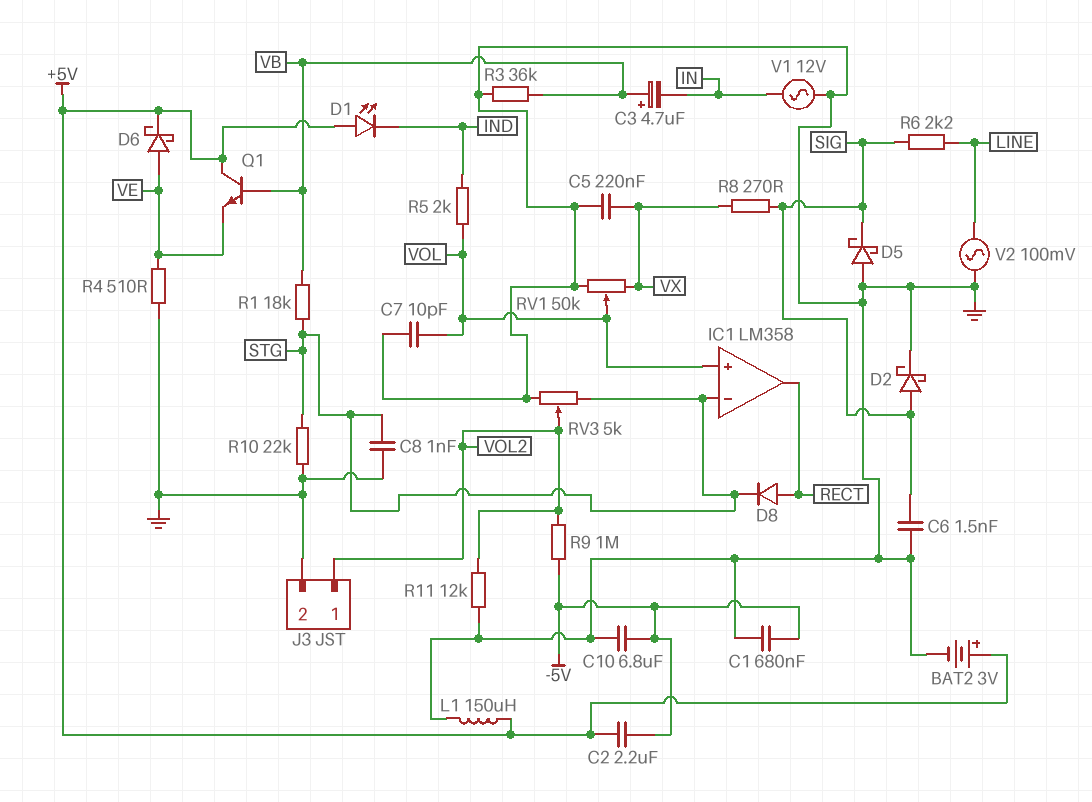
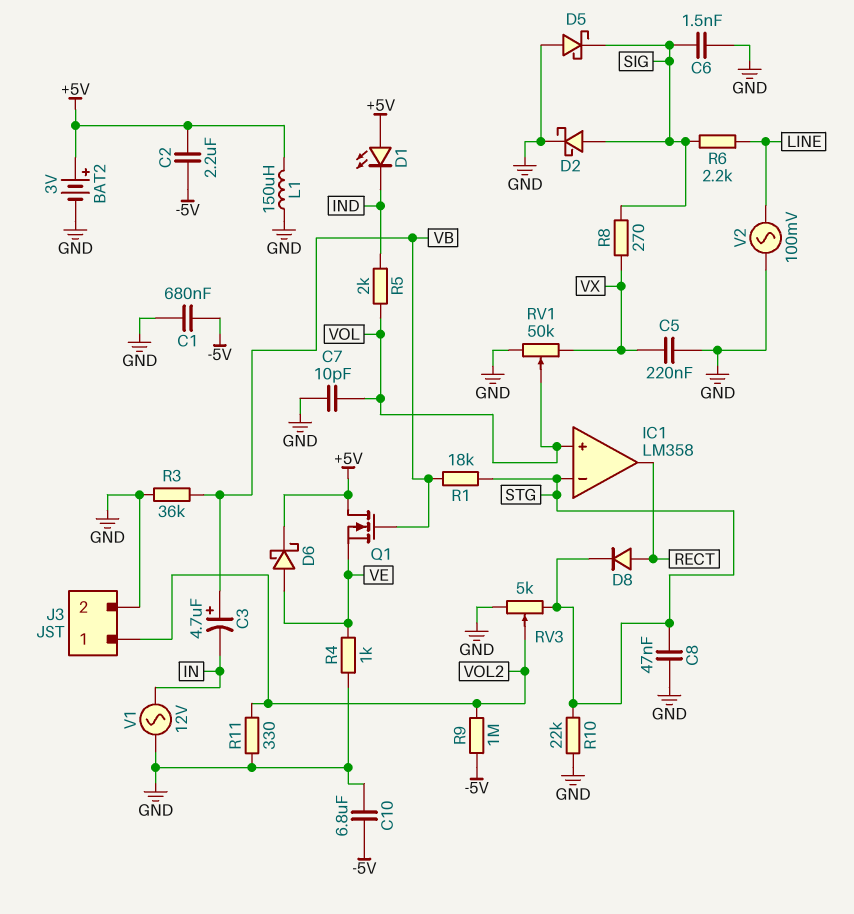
C8: 1nF (GND, STG) -> 47nF (GND, STG)
Q1: NPN (B VB, C +5V, E VE) -> NMOS (G VB, D +5V, S VE)
R4: 510 (GND, VE) -> 1k (GND, VE)
R11: 12k (GND, VOL2) -> 330 (GND, VOL2)

